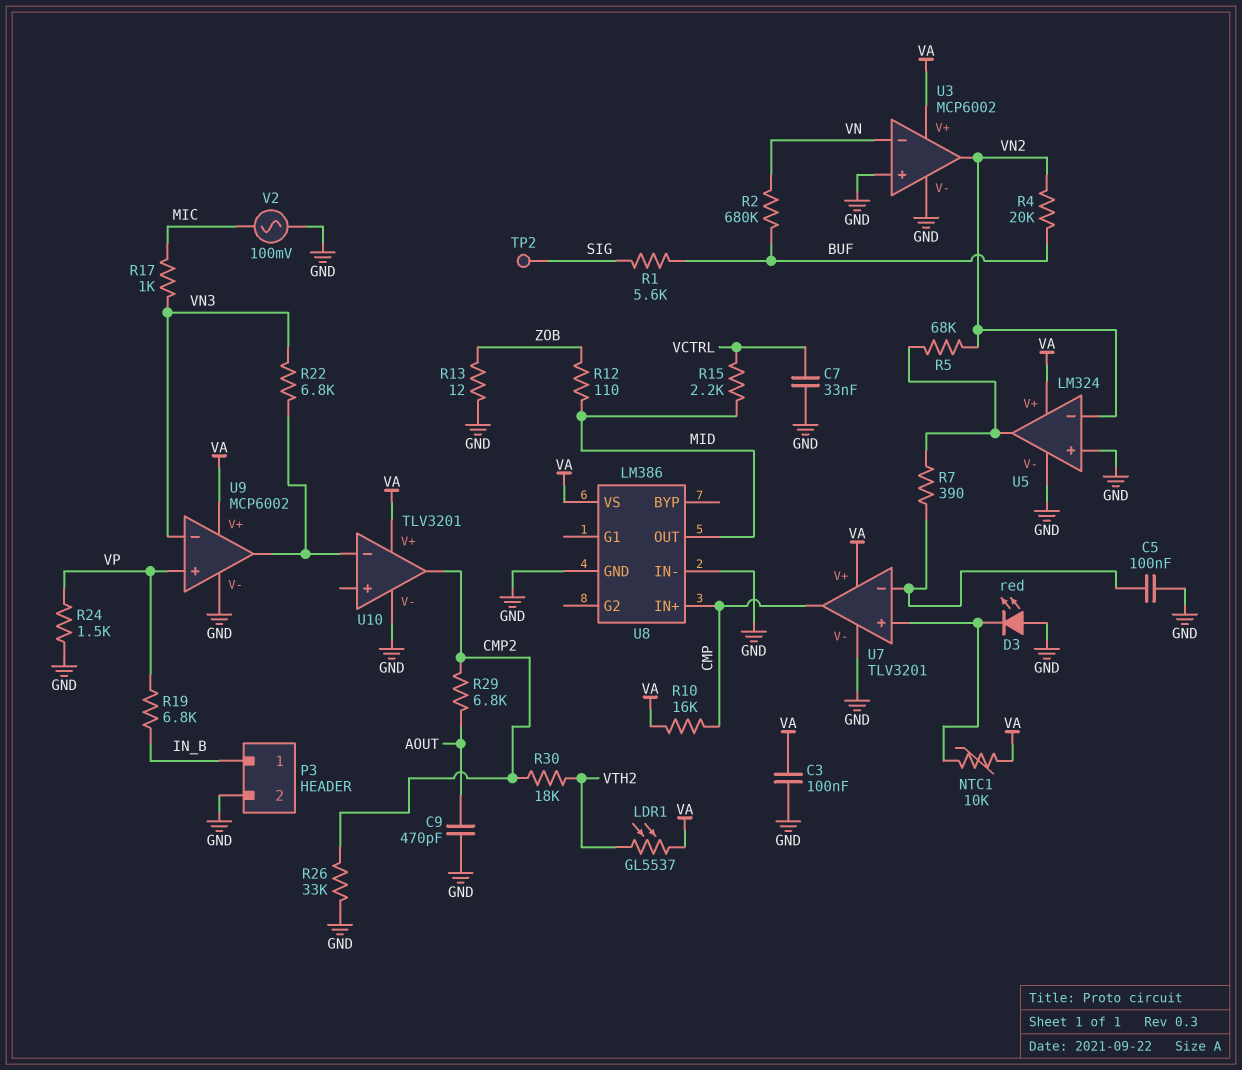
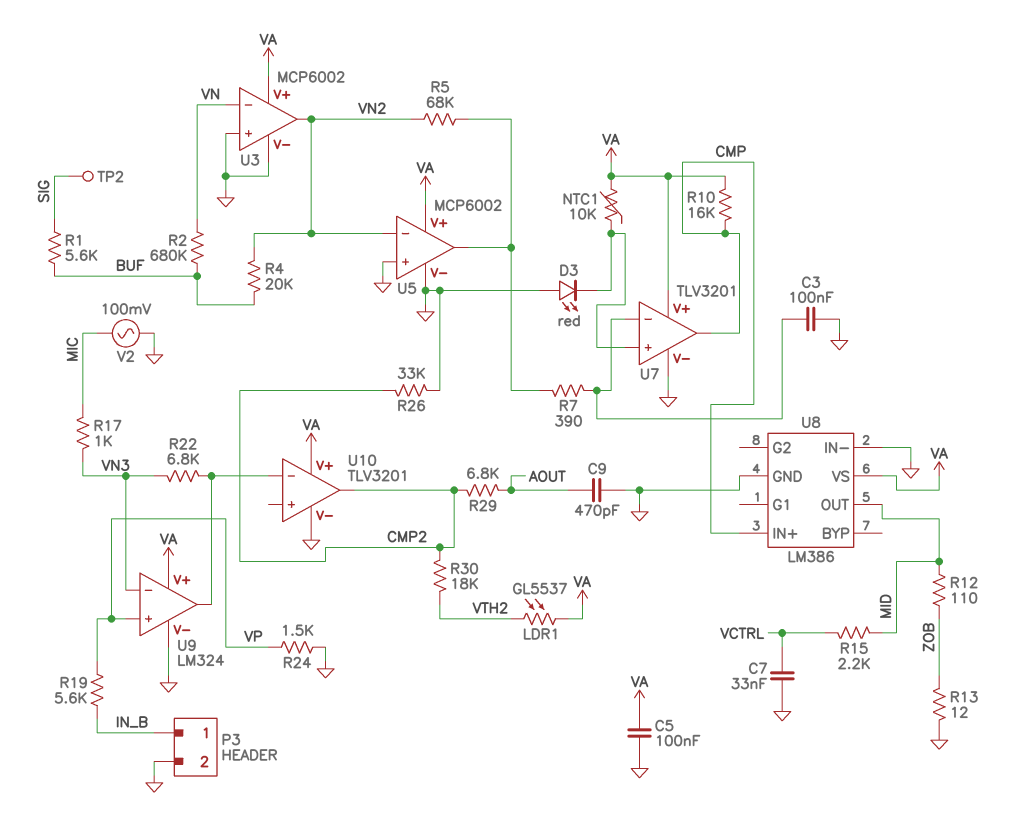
C3: 100nF (GND, VA) -> 100nF (GND, U7/in-)
C5: 100nF (GND, U7/in-) -> 100nF (GND, VA)
R19: 6.8k (IN_B, VP) -> 5.6k (IN_B, VP)
U5: LM324 -> MCP6002
U9: MCP6002 -> LM324

